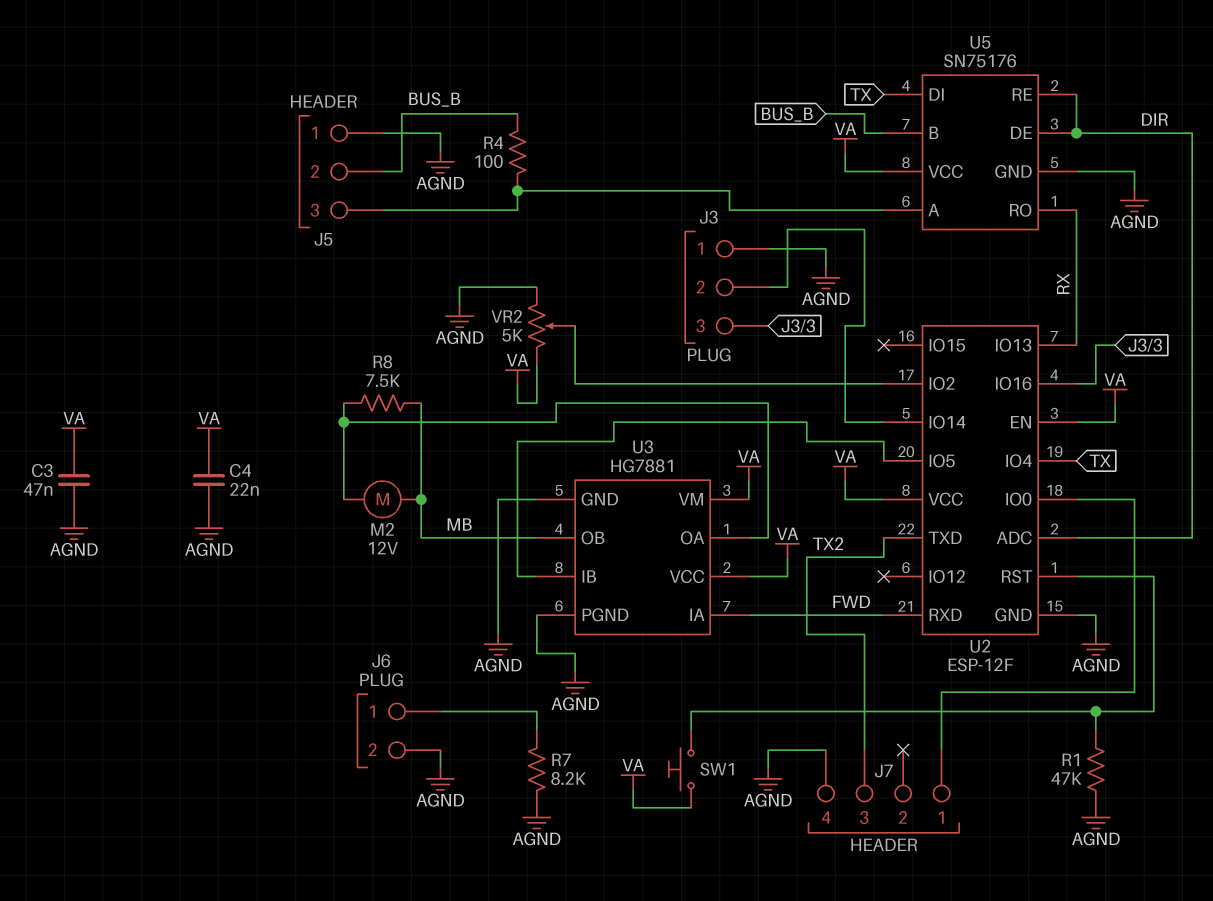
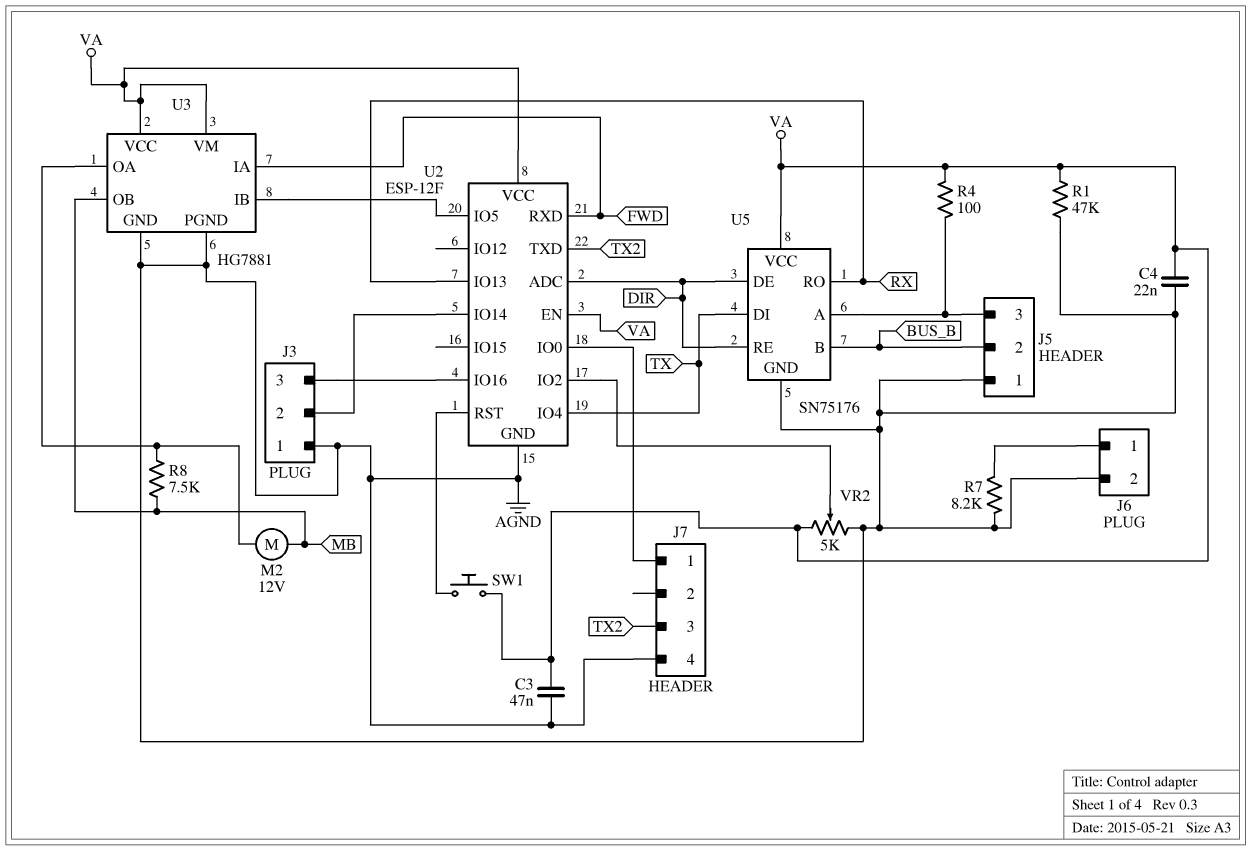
R1: 47k (AGND, U2/RST) -> 47k (AGND, VA)
R4: 100 (BUS_B, J5/3) -> 100 (J5/3, VA)

